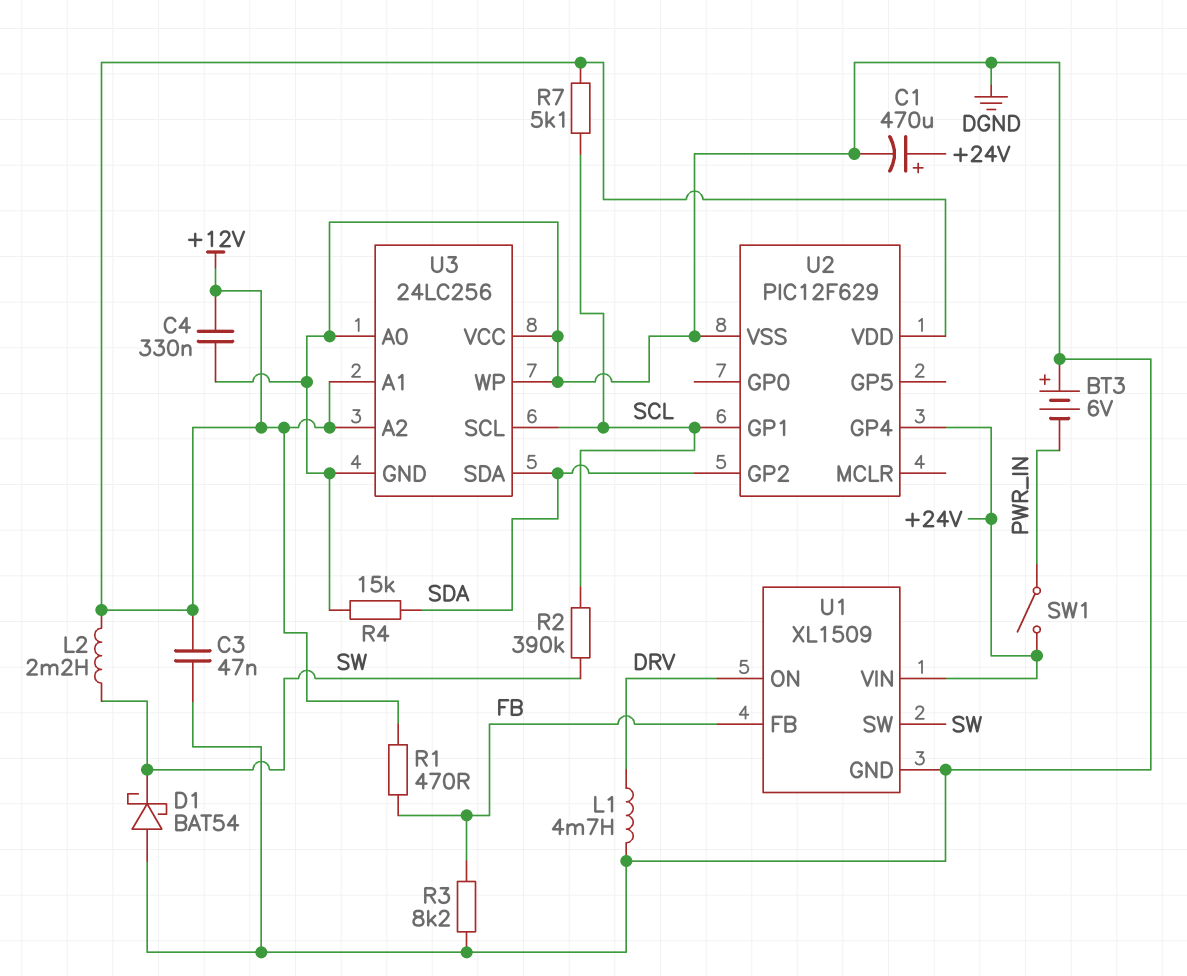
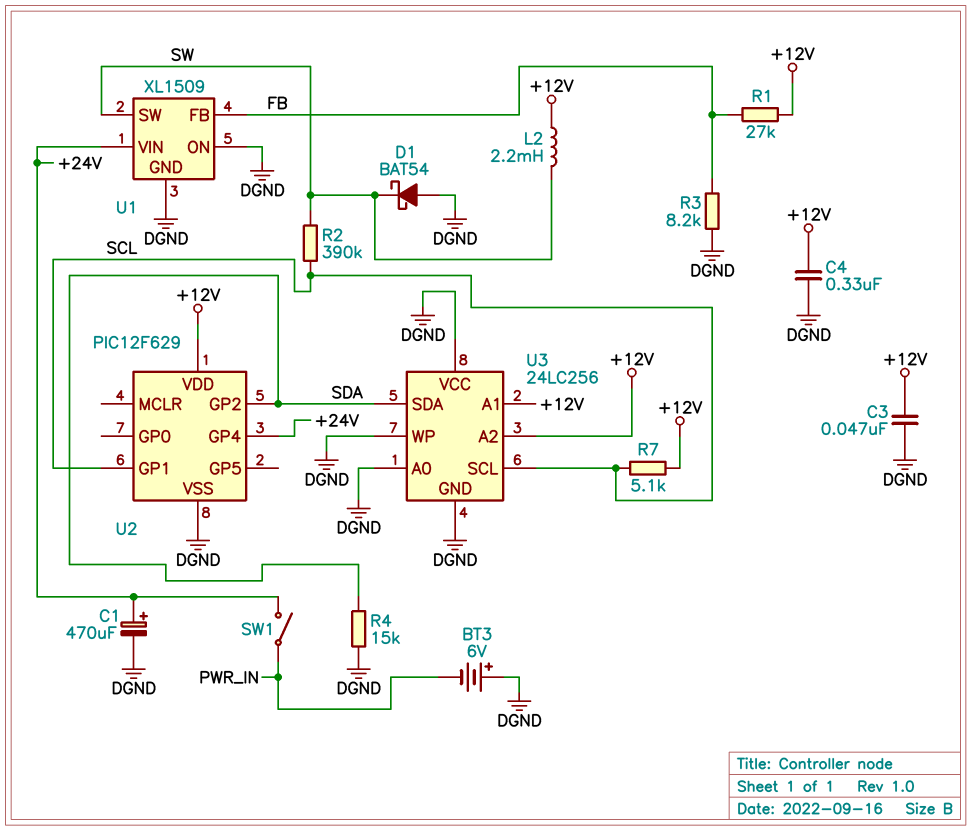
L1: 4.7mH (DGND, DRV) -> none
R1: 470 (+12V, FB) -> 27k (+12V, FB)
U1 pin ON: DRV -> DGND

